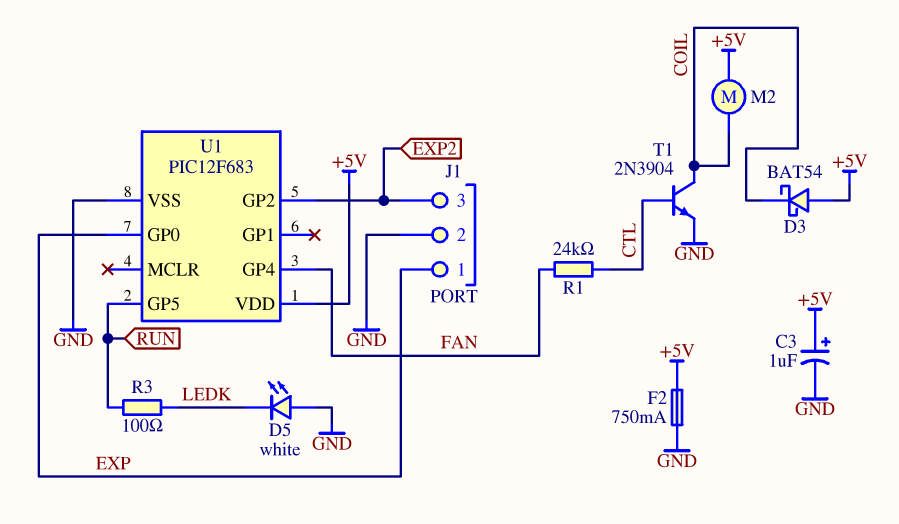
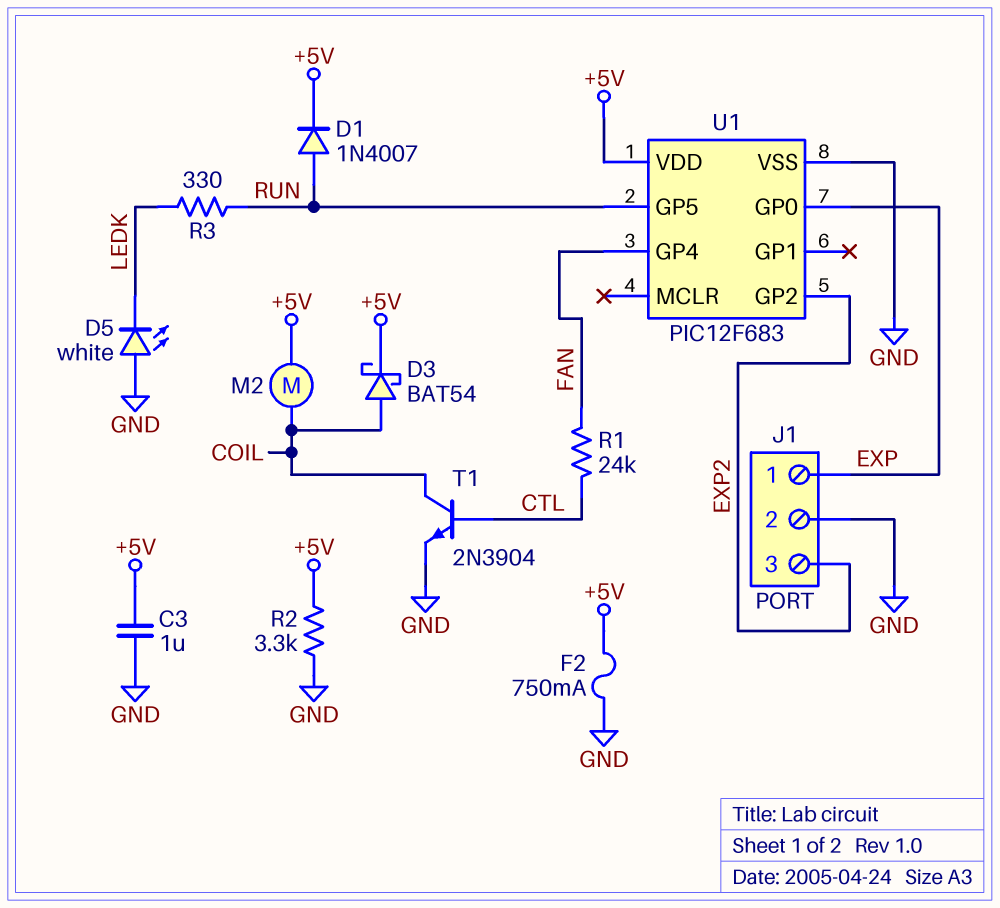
C3: 1uF (plus +5V, minus GND) -> 1uF (+5V, GND)
D1: none -> diode 1N4007 (A RUN, K +5V)
D3: schottky BAT54 (A +5V, K COIL) -> schottky BAT54 (A COIL, K +5V)
R2: none -> 3.3k (+5V, GND)
R3: 100 (LEDK, RUN) -> 330 (LEDK, RUN)

